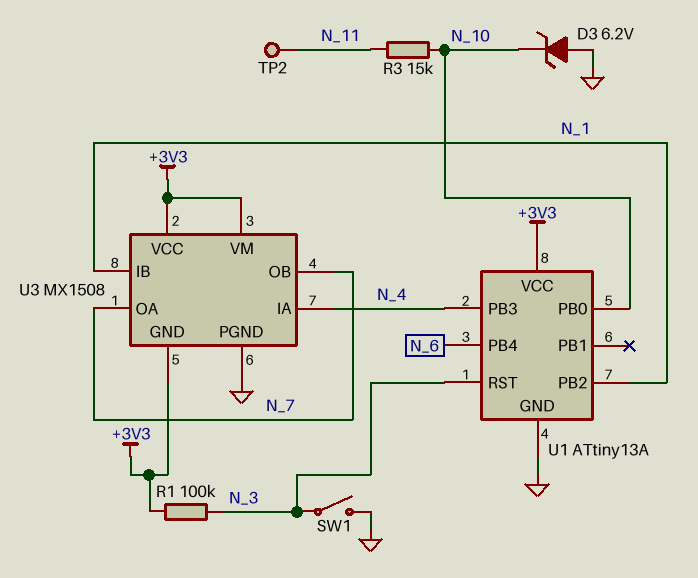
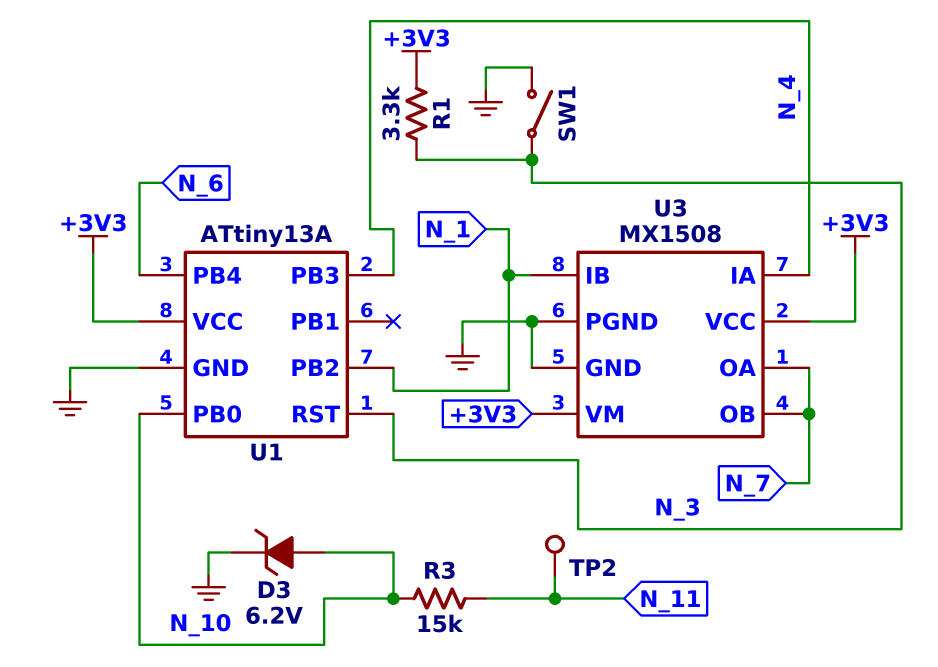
D3: zener 6.2V (A GND, K N_10) -> zener 6.2V (A N_10, K GND)
R1: 100k (+3V3, N_3) -> 3.3k (+3V3, N_3)
U3 pin GND: +3V3 -> GND

